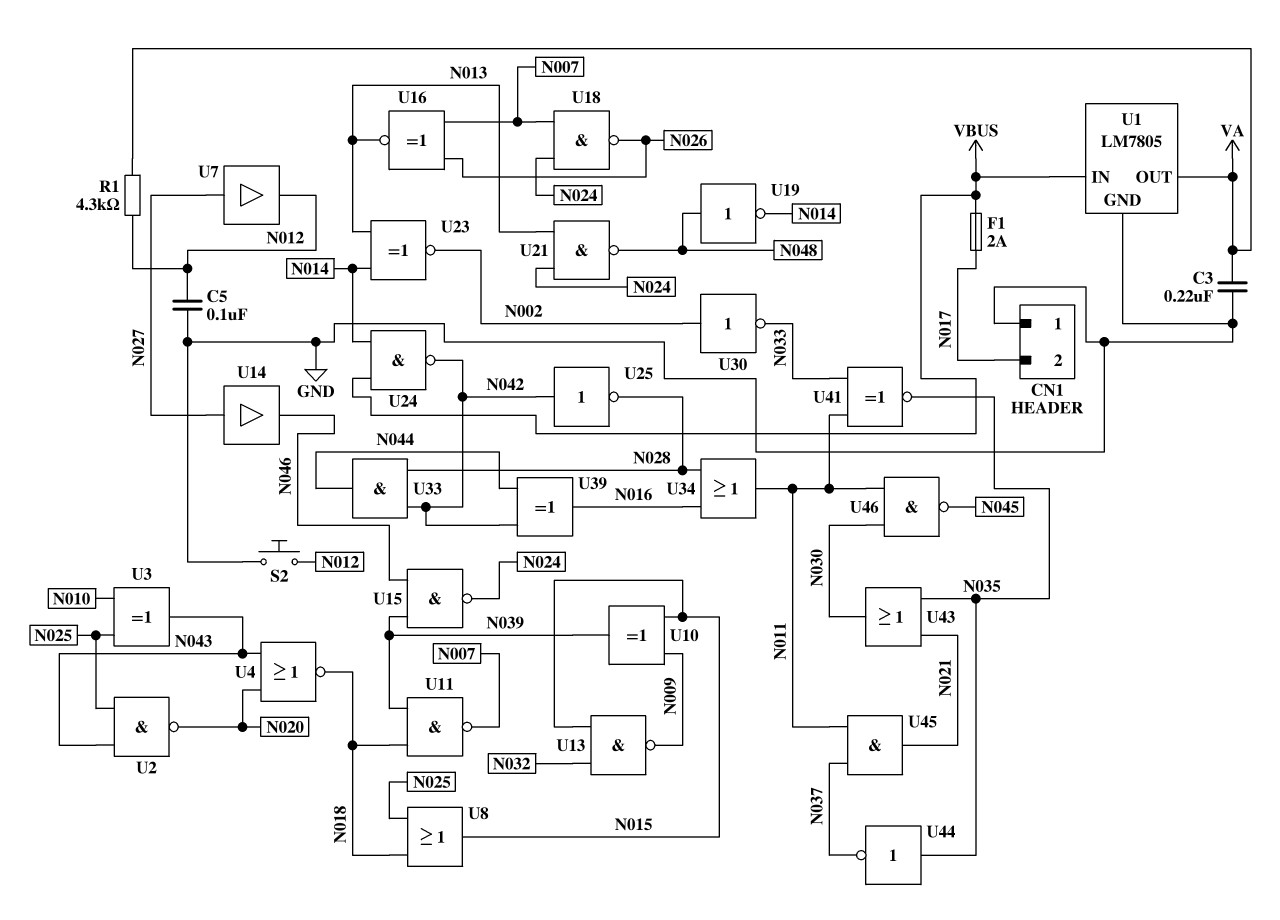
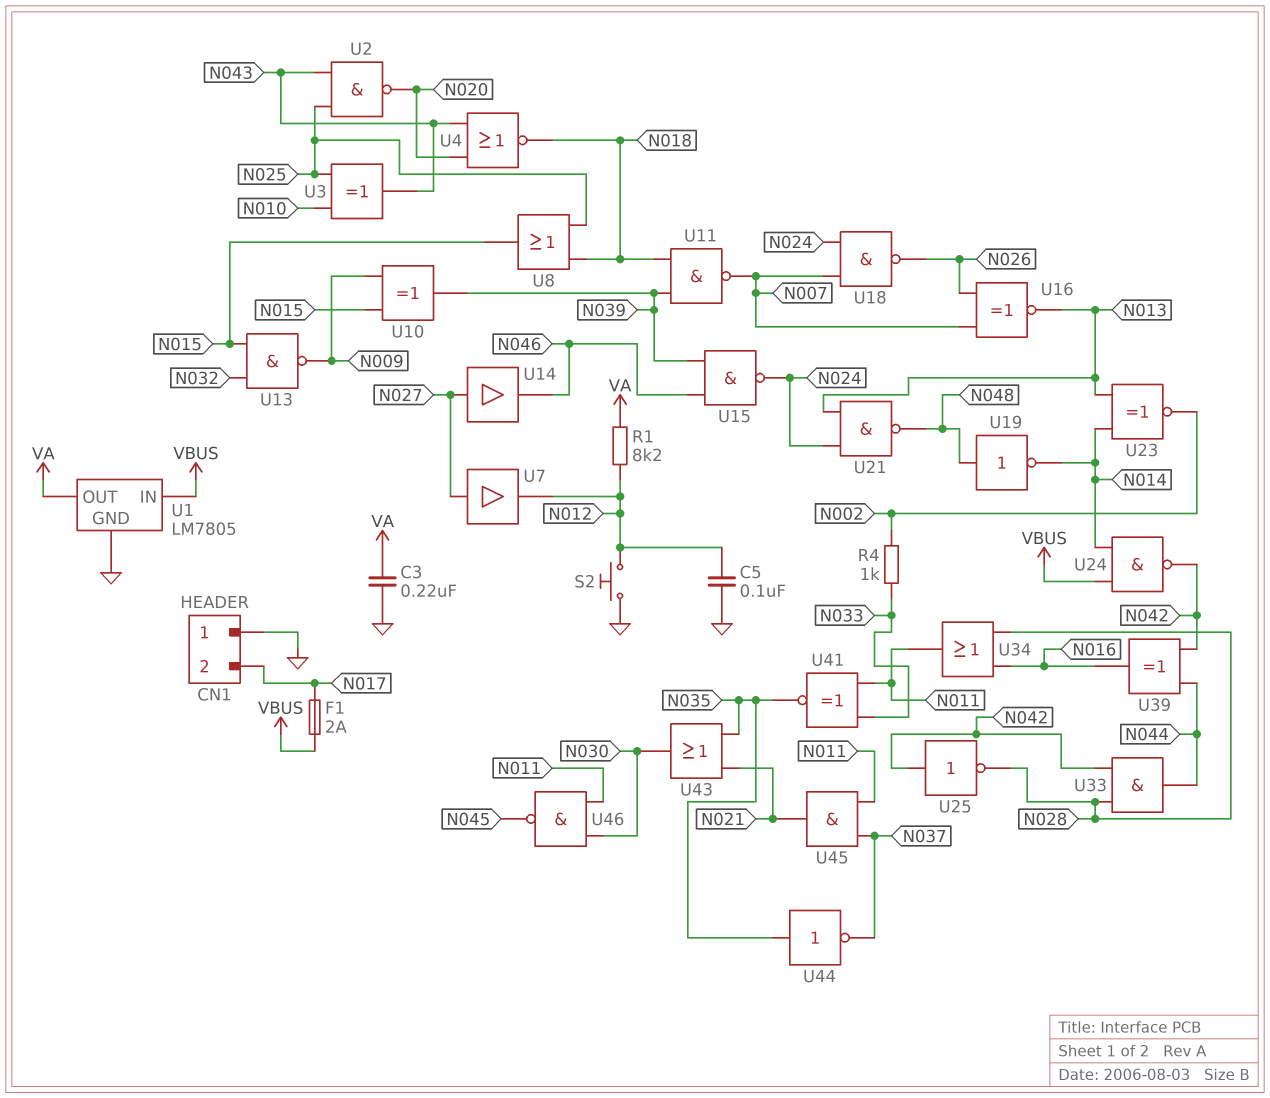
R1: 4.3k (N012, VA) -> 8.2k (N012, VA)
R4: none -> 1k (N002, N033)
U30: NOT (in N002, out N033) -> none

